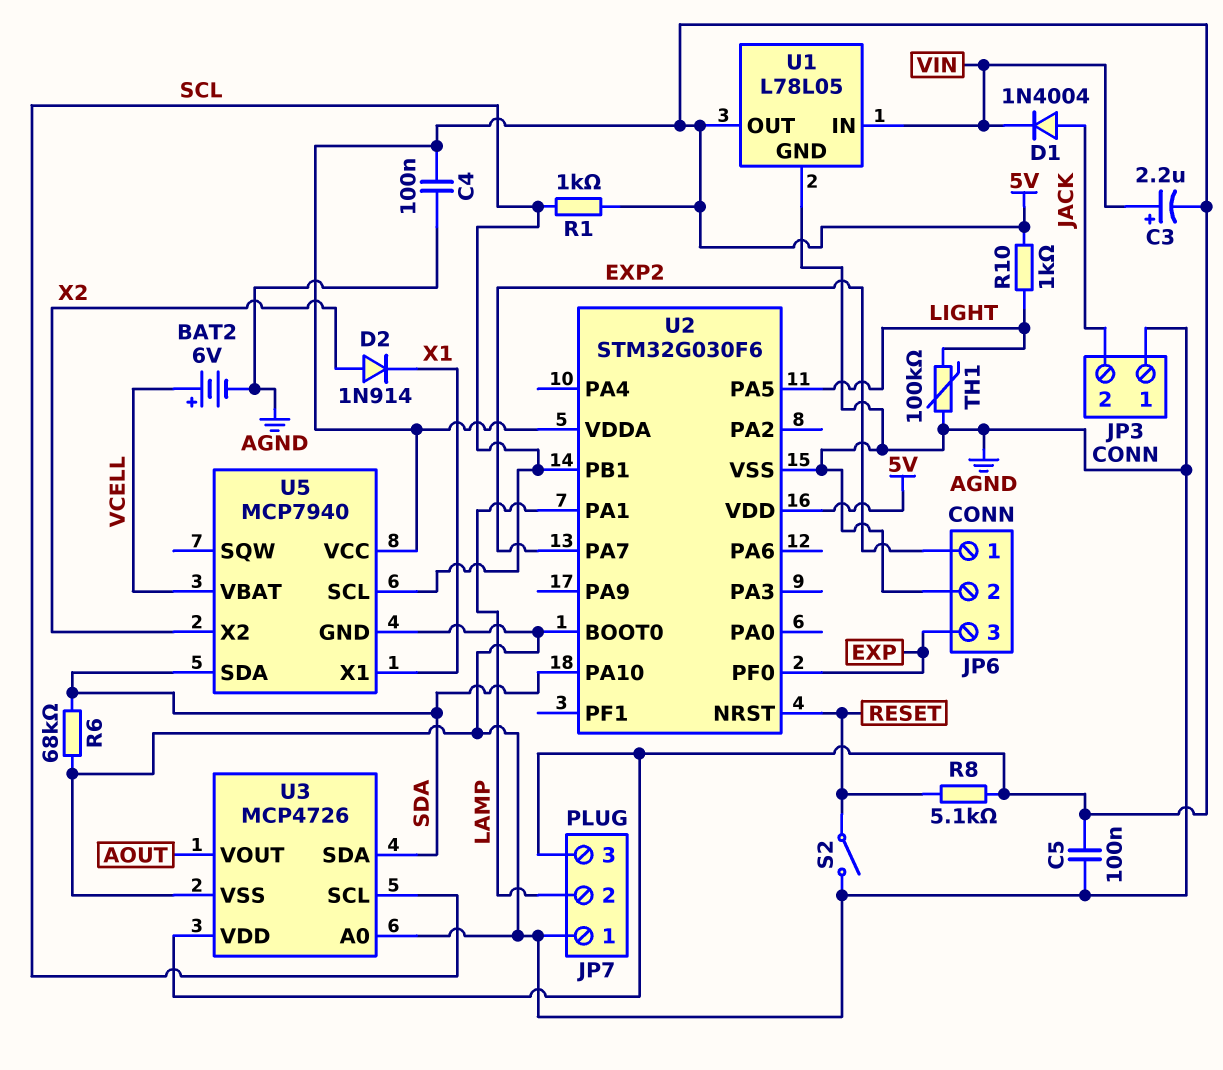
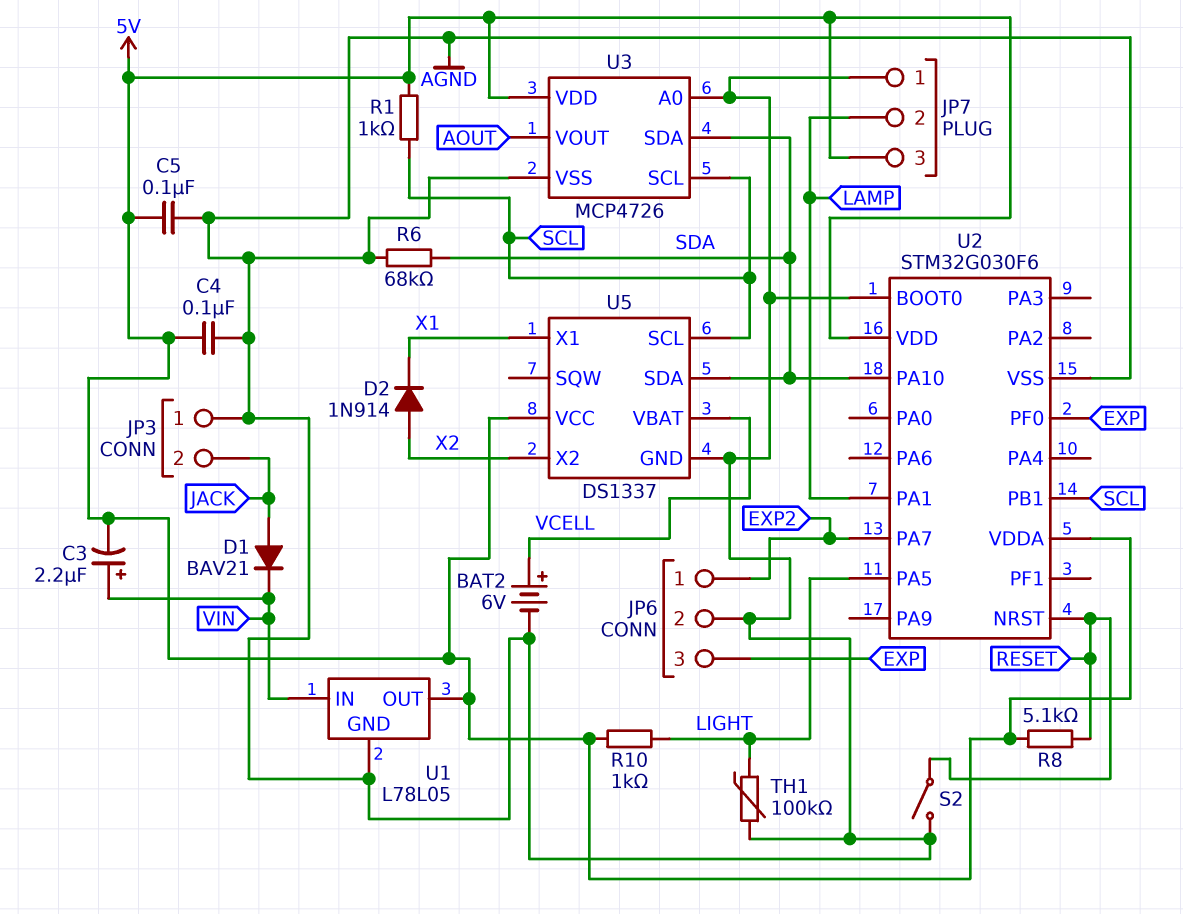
D1: diode 1N4004 (A JACK, K VIN) -> diode BAV21 (A JACK, K VIN)
U5: MCP7940 -> DS1337

